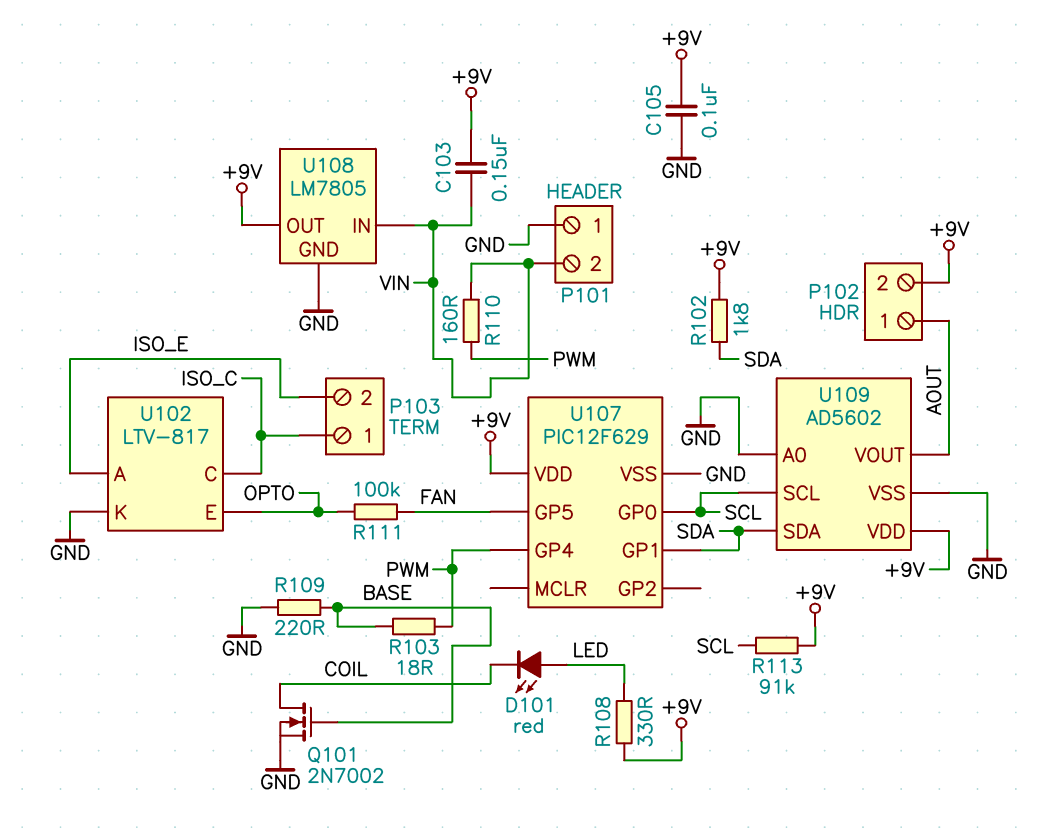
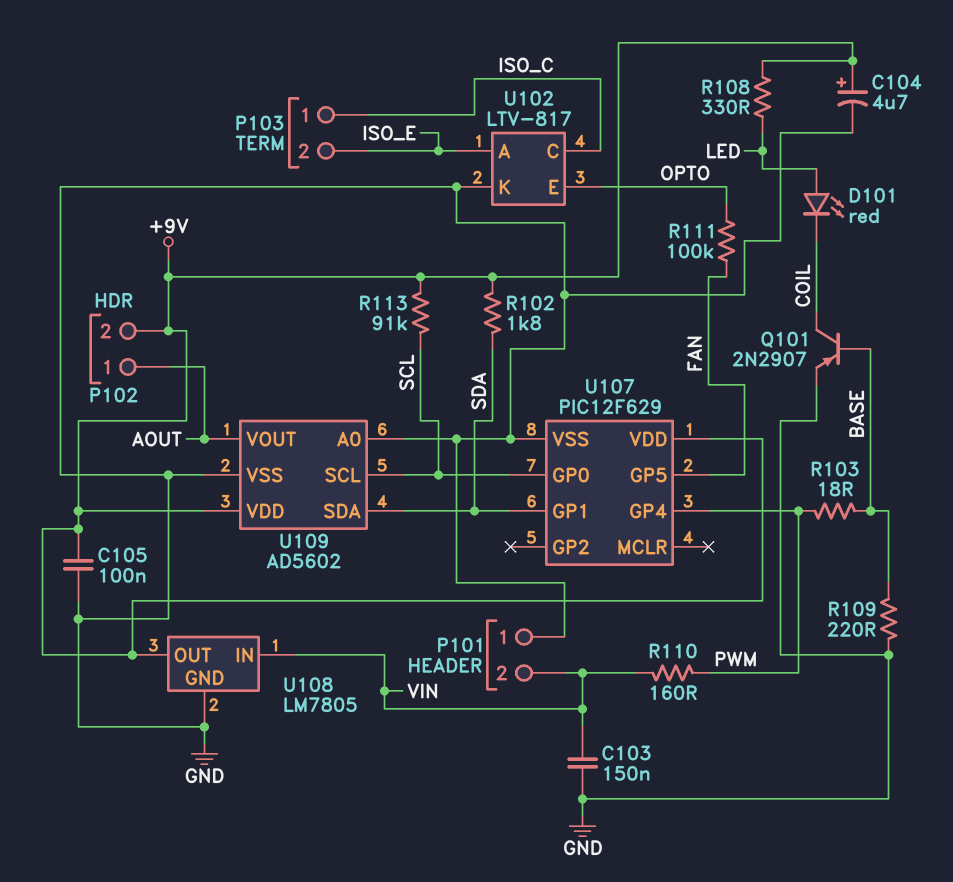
C103: 150nF (+9V, VIN) -> 150nF (GND, VIN)
C104: none -> 4.7uF (plus +9V, minus GND)
Q101: NMOS 2N7002 (G BASE, D COIL, S GND) -> PNP 2N2907 (B BASE, C COIL, E GND)

